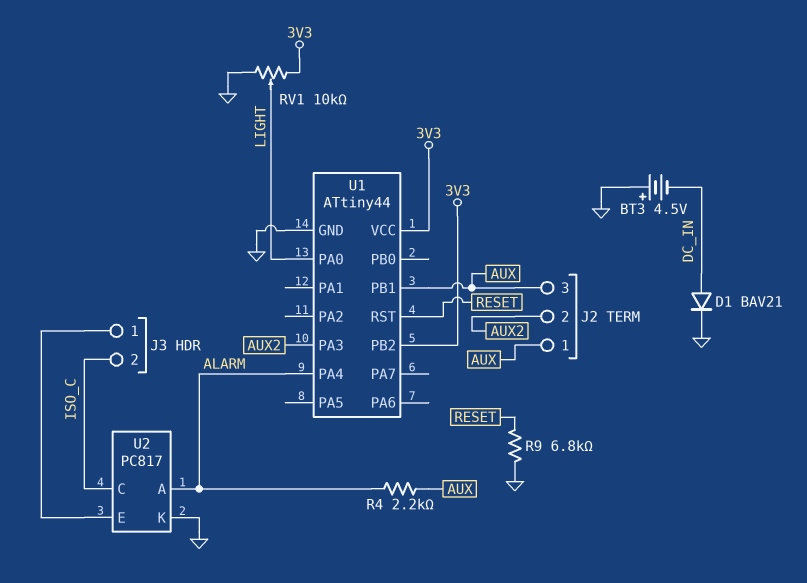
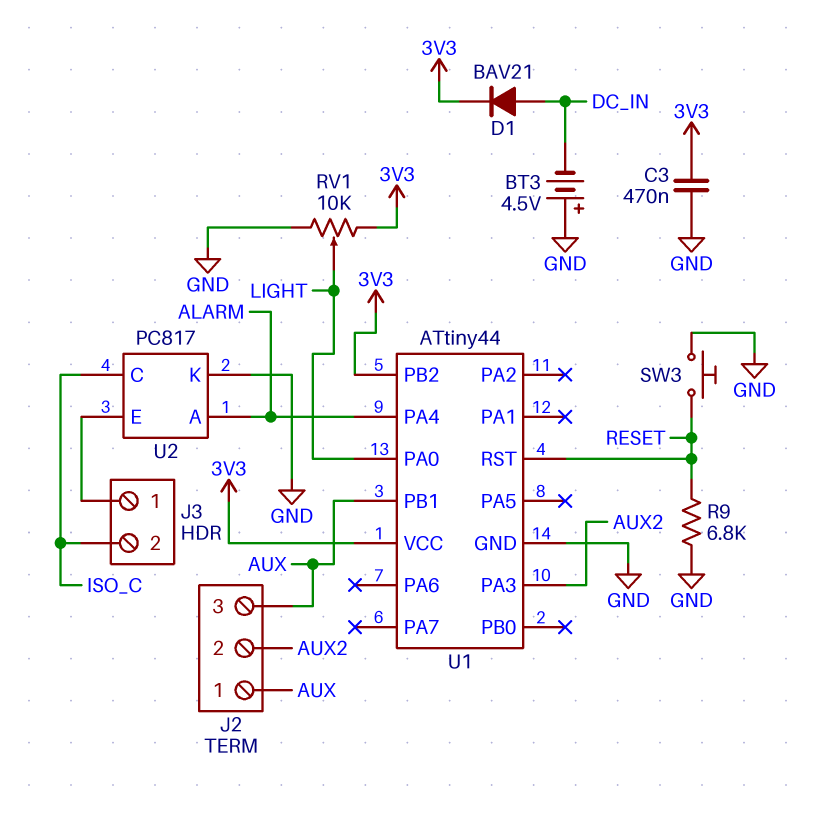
C3: none -> 470nF (3V3, GND)
D1: diode BAV21 (A DC_IN, K GND) -> diode BAV21 (A DC_IN, K 3V3)
R4: 2.2k (ALARM, AUX) -> none
SW3: none -> button (GND, RESET)

